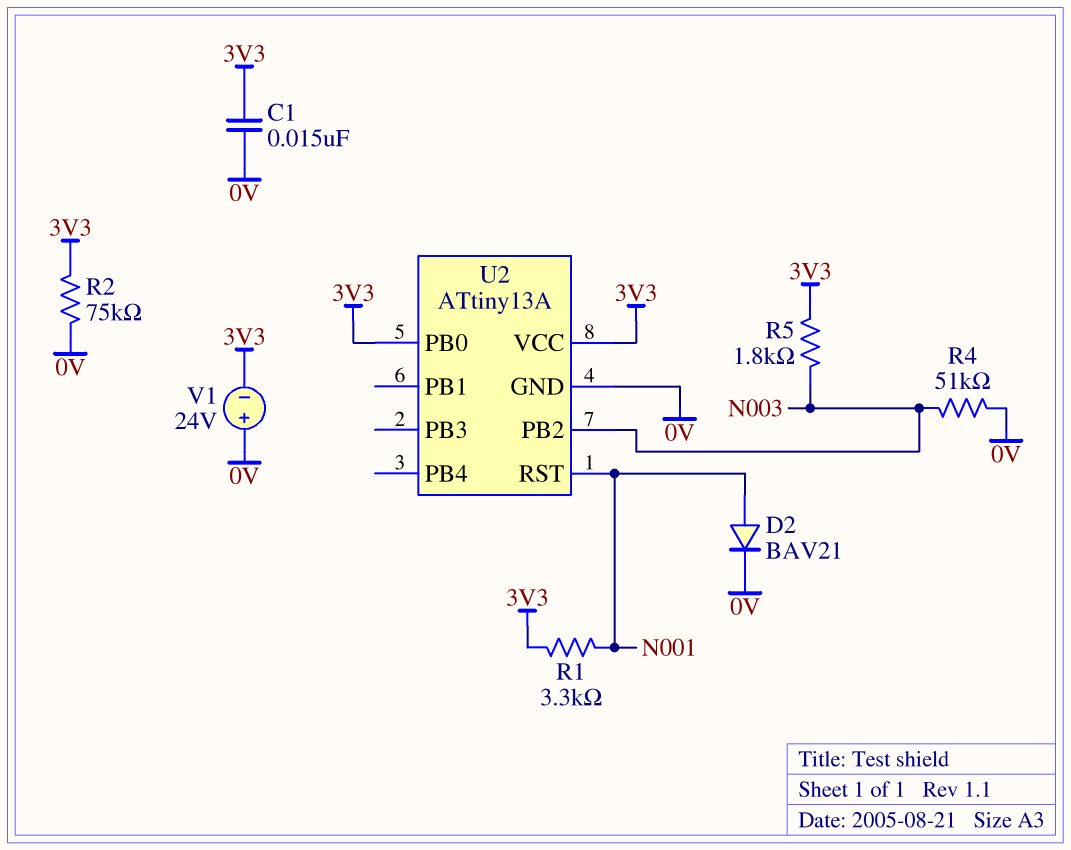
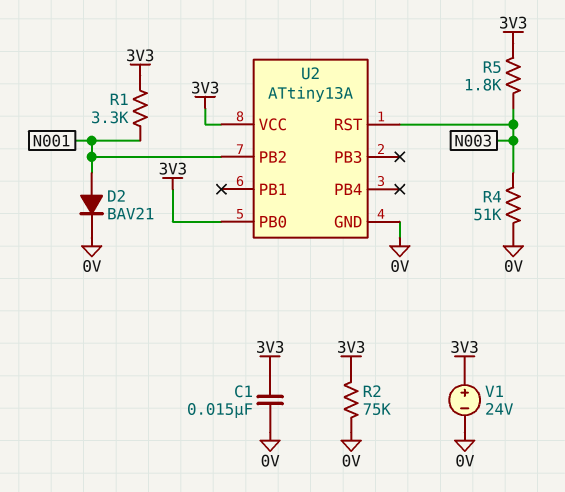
U2 pin PB2: N003 -> N001
U2 pin RST: N001 -> N003
V1: 24V (plus 0V, minus 3V3) -> 24V (plus 3V3, minus 0V)

